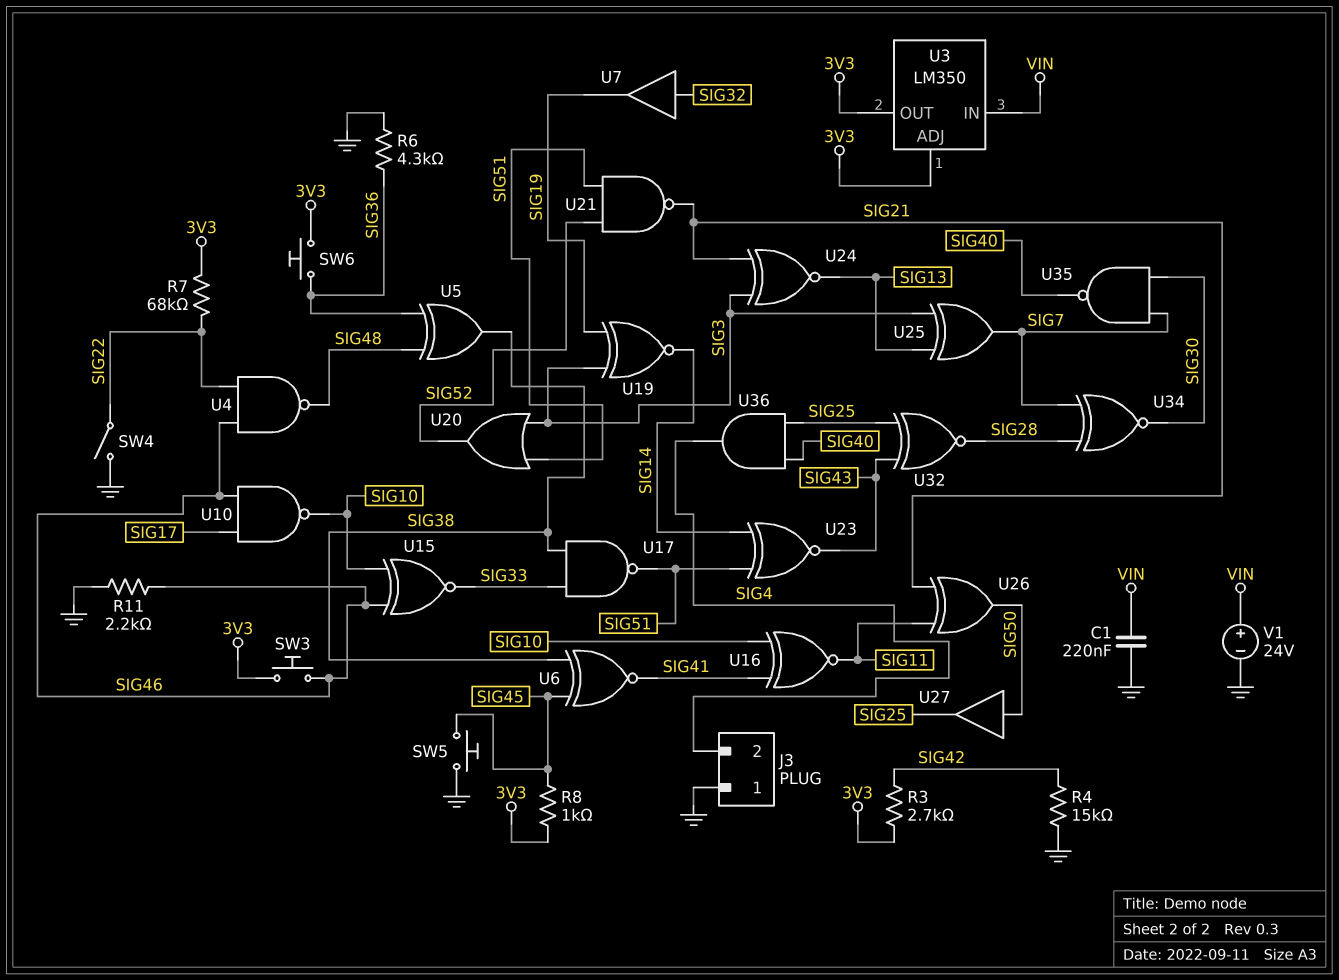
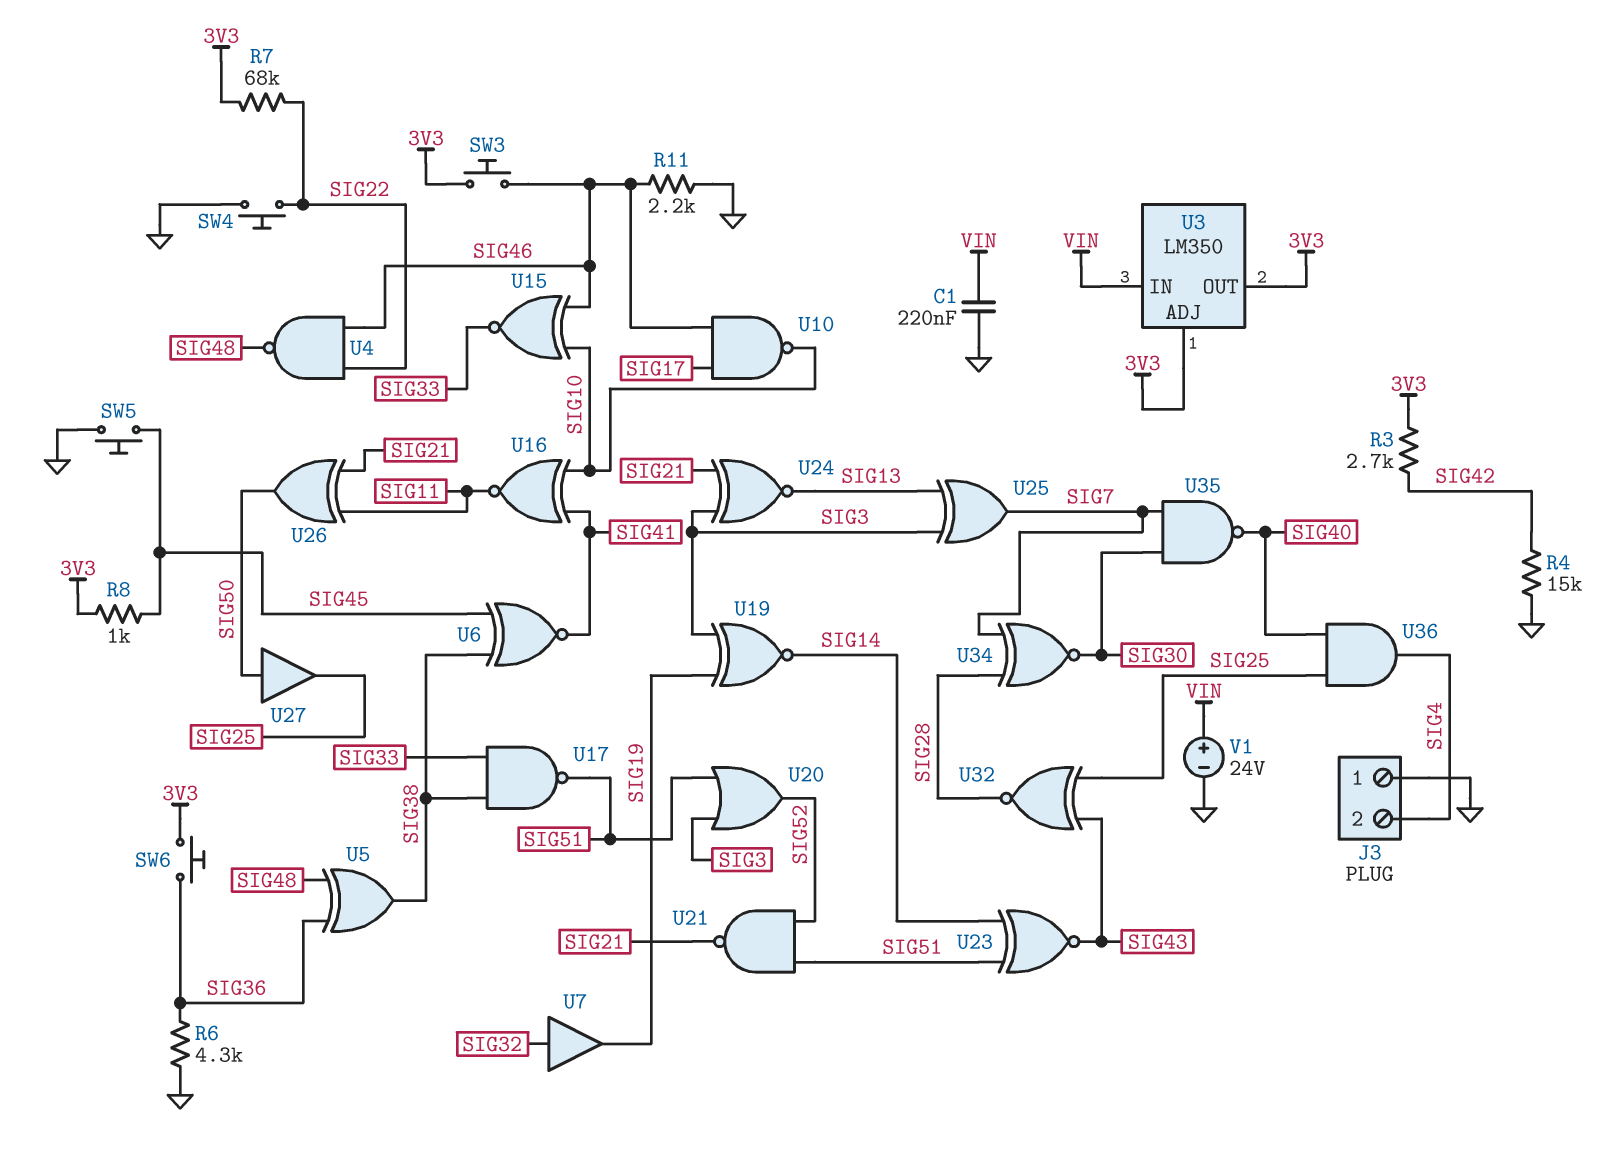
SW4: switch (GND, SIG22) -> button (GND, SIG22)

